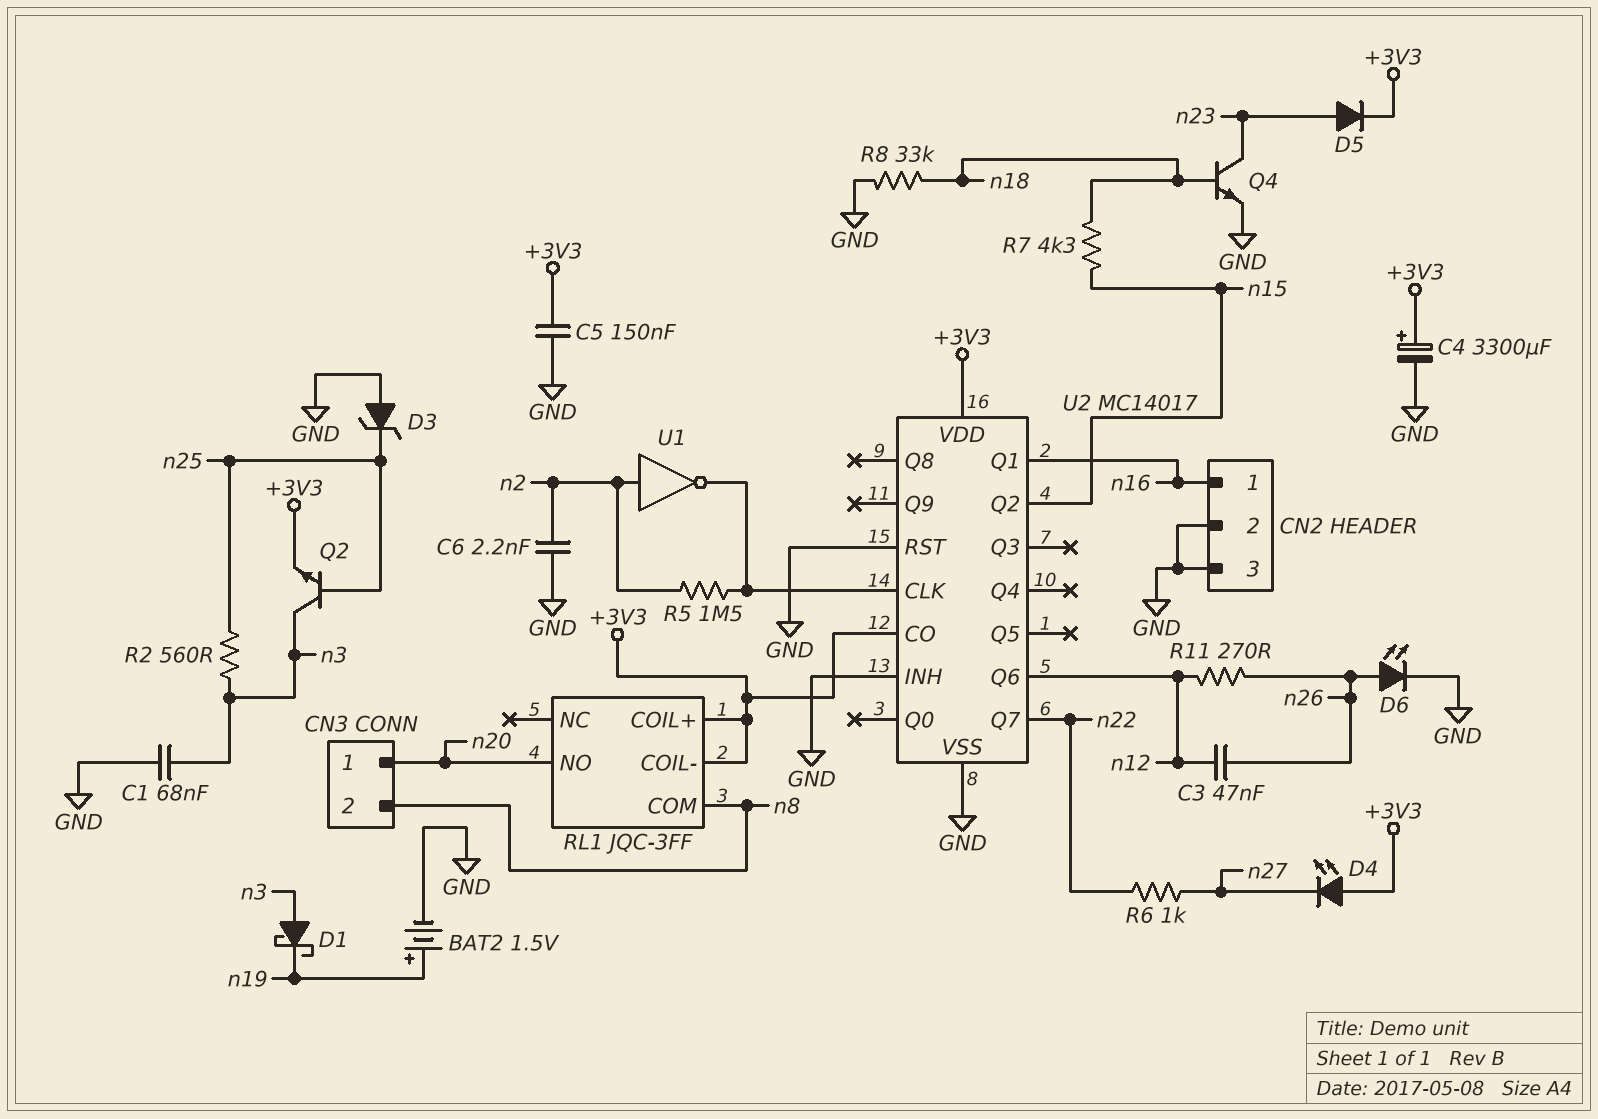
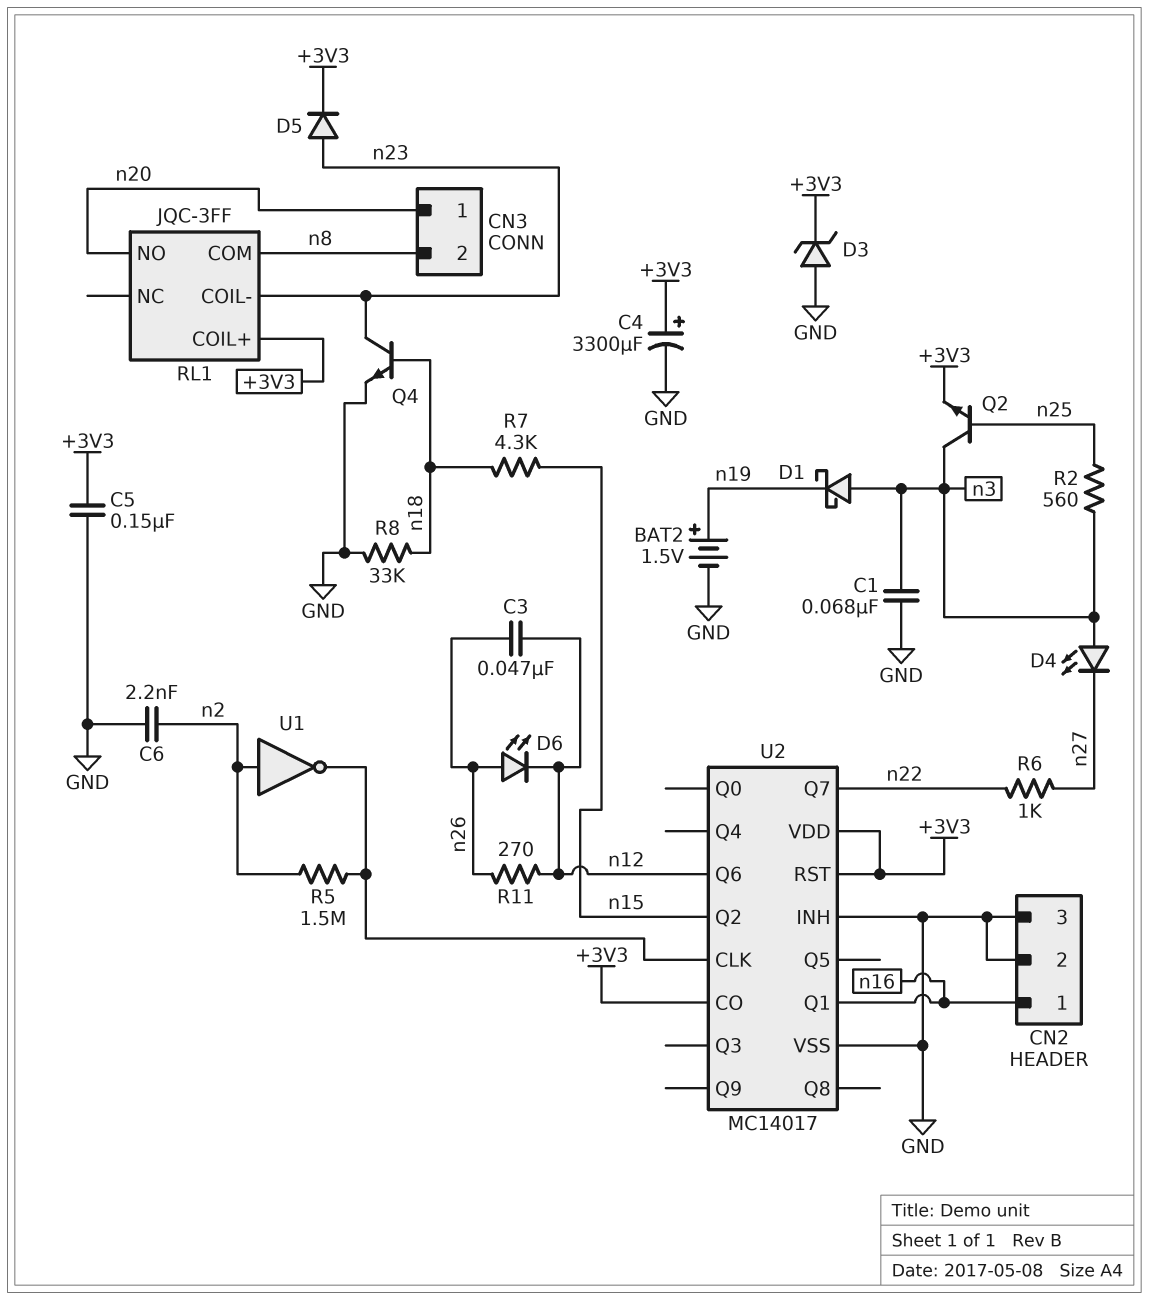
D3: zener (A GND, K n25) -> zener (A GND, K +3V3)
D4: LED (A +3V3, K n27) -> LED (A n3, K n27)
D6: LED (A n26, K GND) -> LED (A n26, K n12)
RL1 pin COIL-: +3V3 -> n23
U2 pin RST: GND -> +3V3

